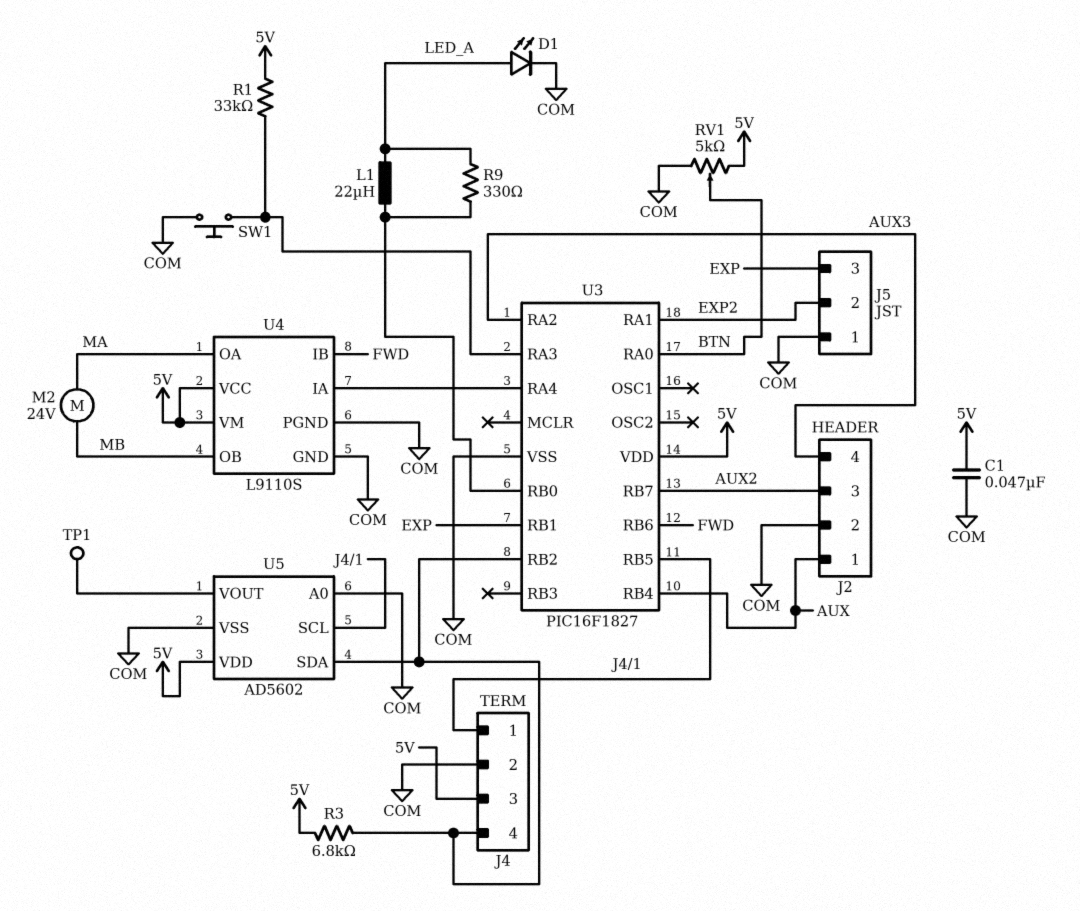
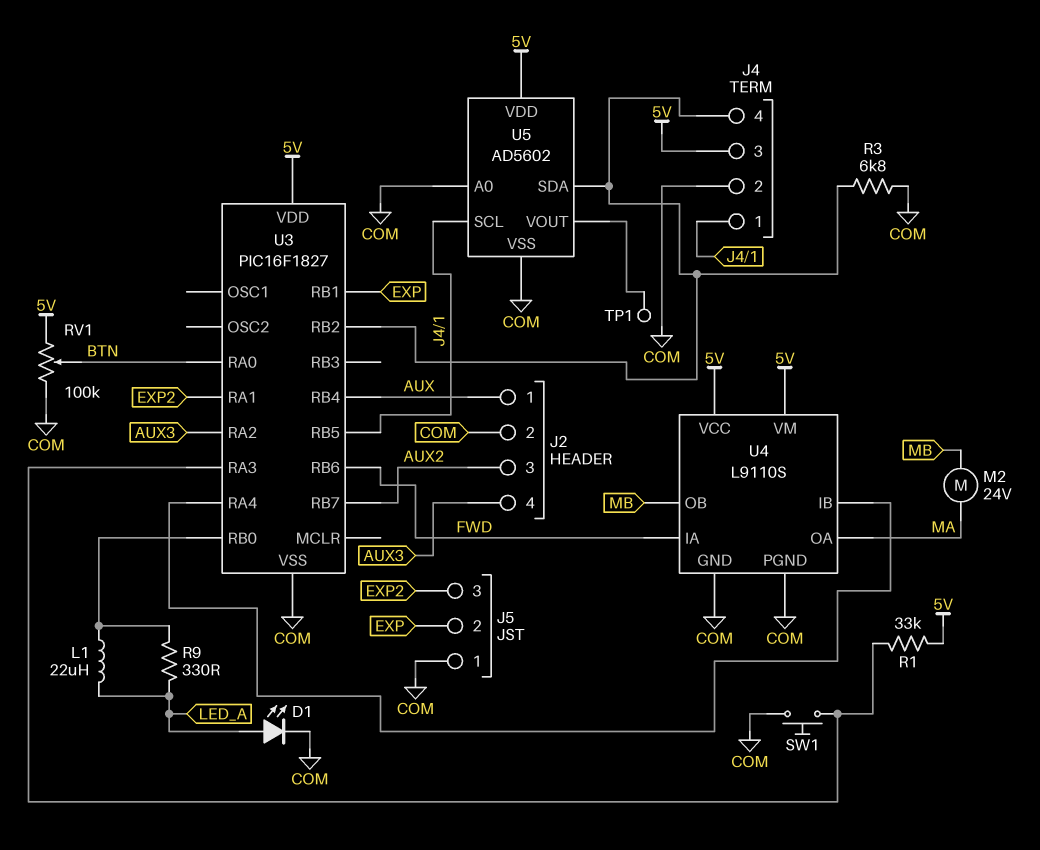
C1: 47nF (5V, COM) -> none
J5 pin 2: EXP2 -> EXP
J5 pin 3: EXP -> EXP2
R3: 6.8k (5V, J4/4) -> 6.8k (COM, J4/4)
RV1: 5k (5V, COM, wiper BTN) -> 100k (5V, COM, wiper BTN)
U4 pin IA: U3/RA4 -> FWD
U4 pin IB: FWD -> U3/RA4

